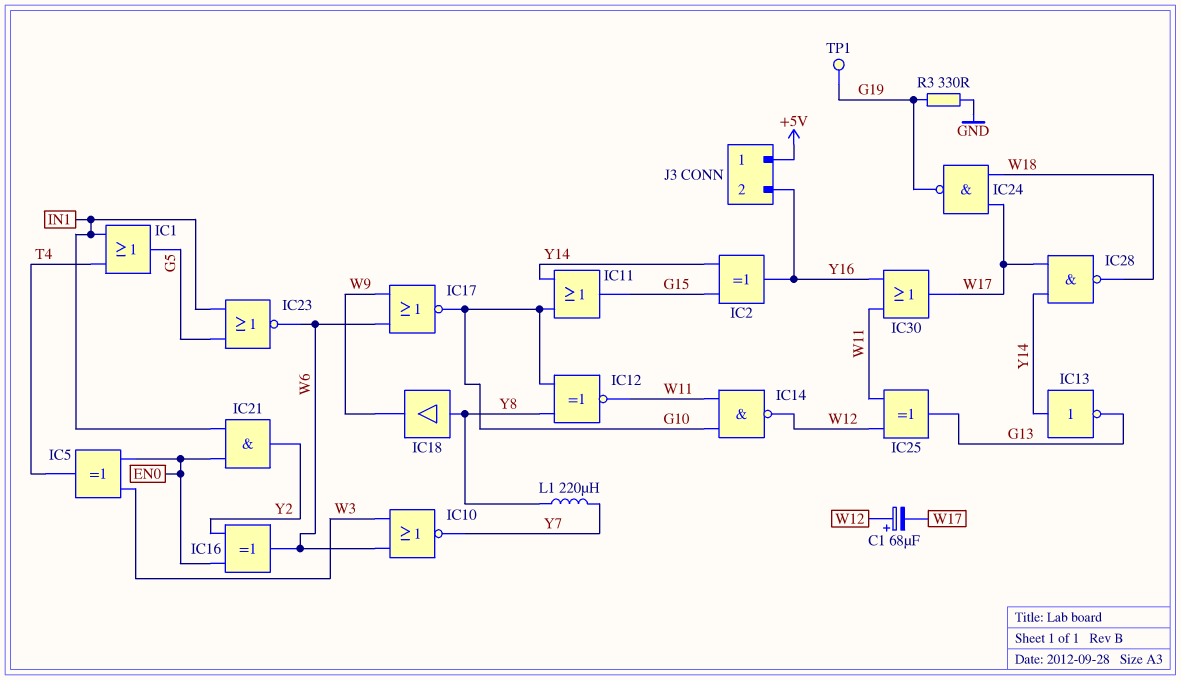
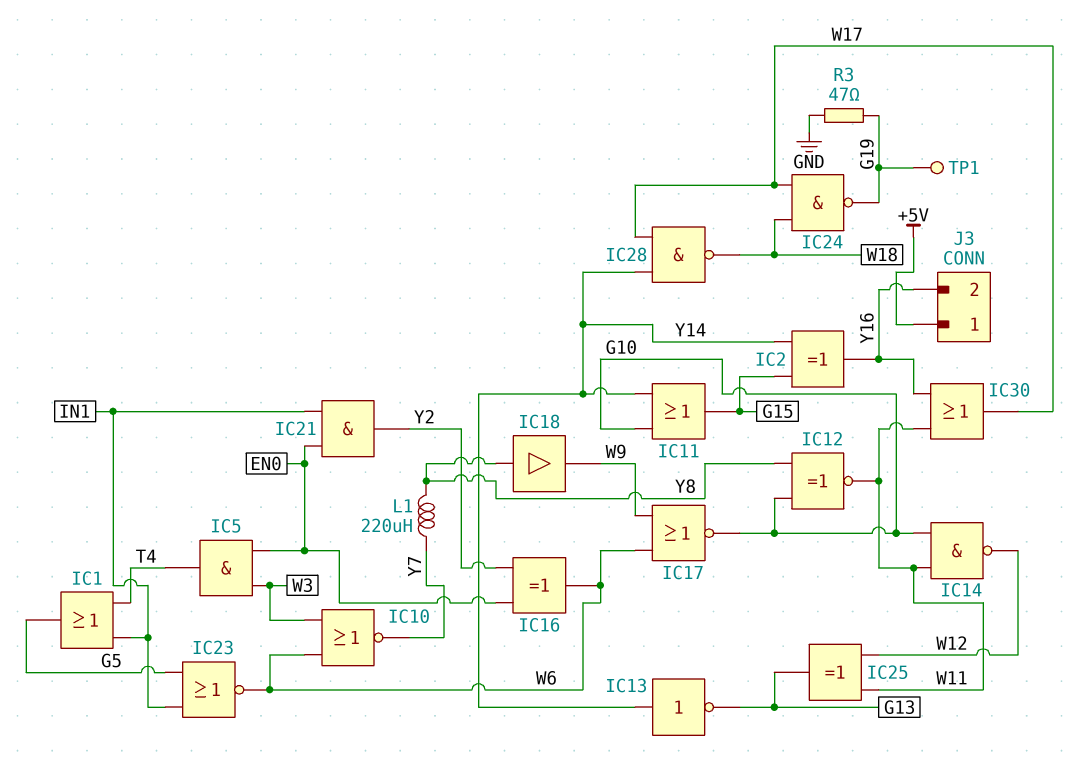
C1: 68uF (plus W12, minus W17) -> none
IC5: XOR (in EN0, in W3, out T4) -> AND (in EN0, in W3, out T4)
R3: 330 (G19, GND) -> 47 (G19, GND)

